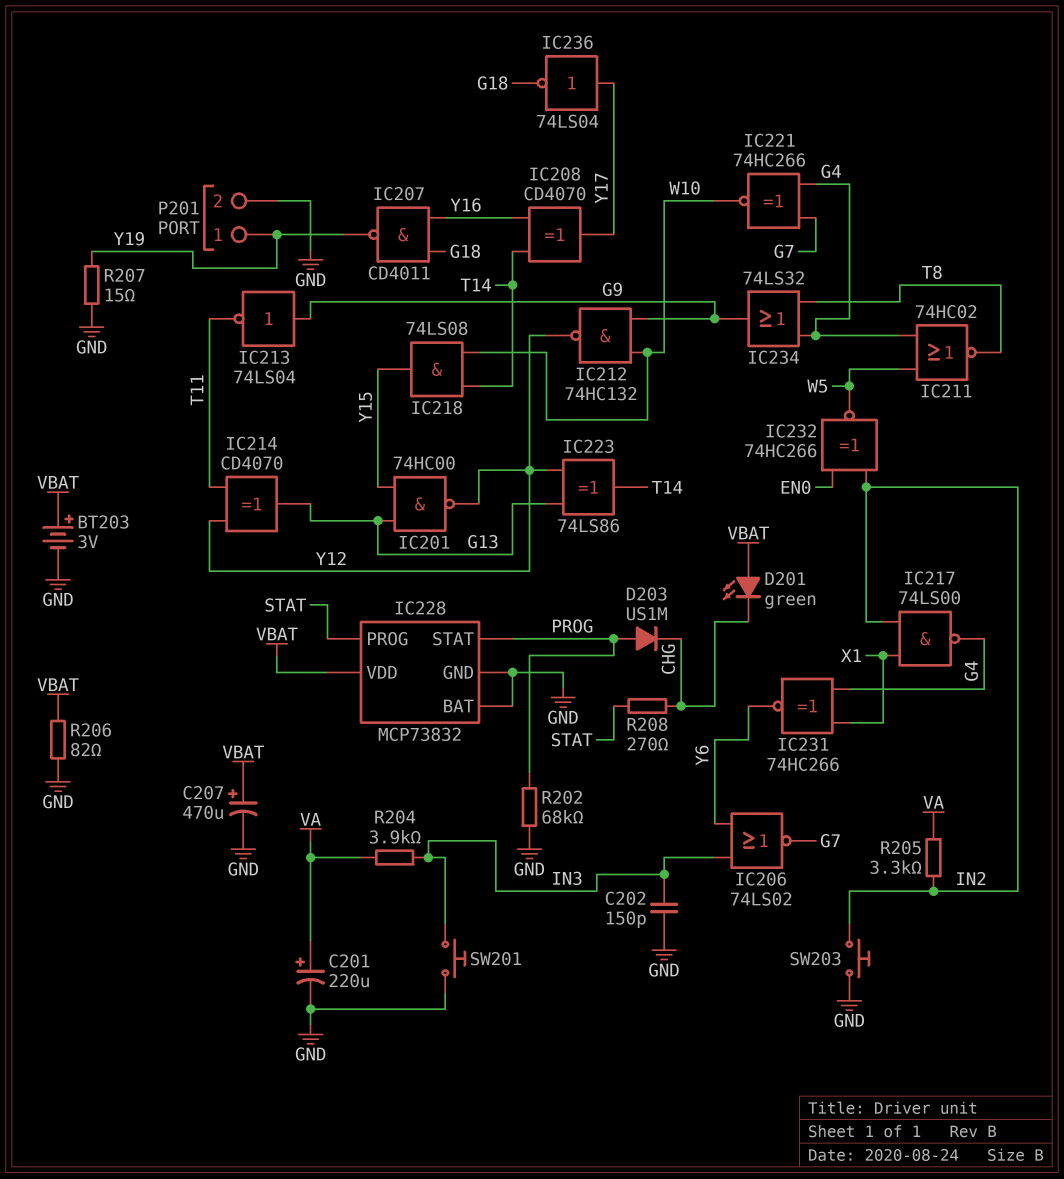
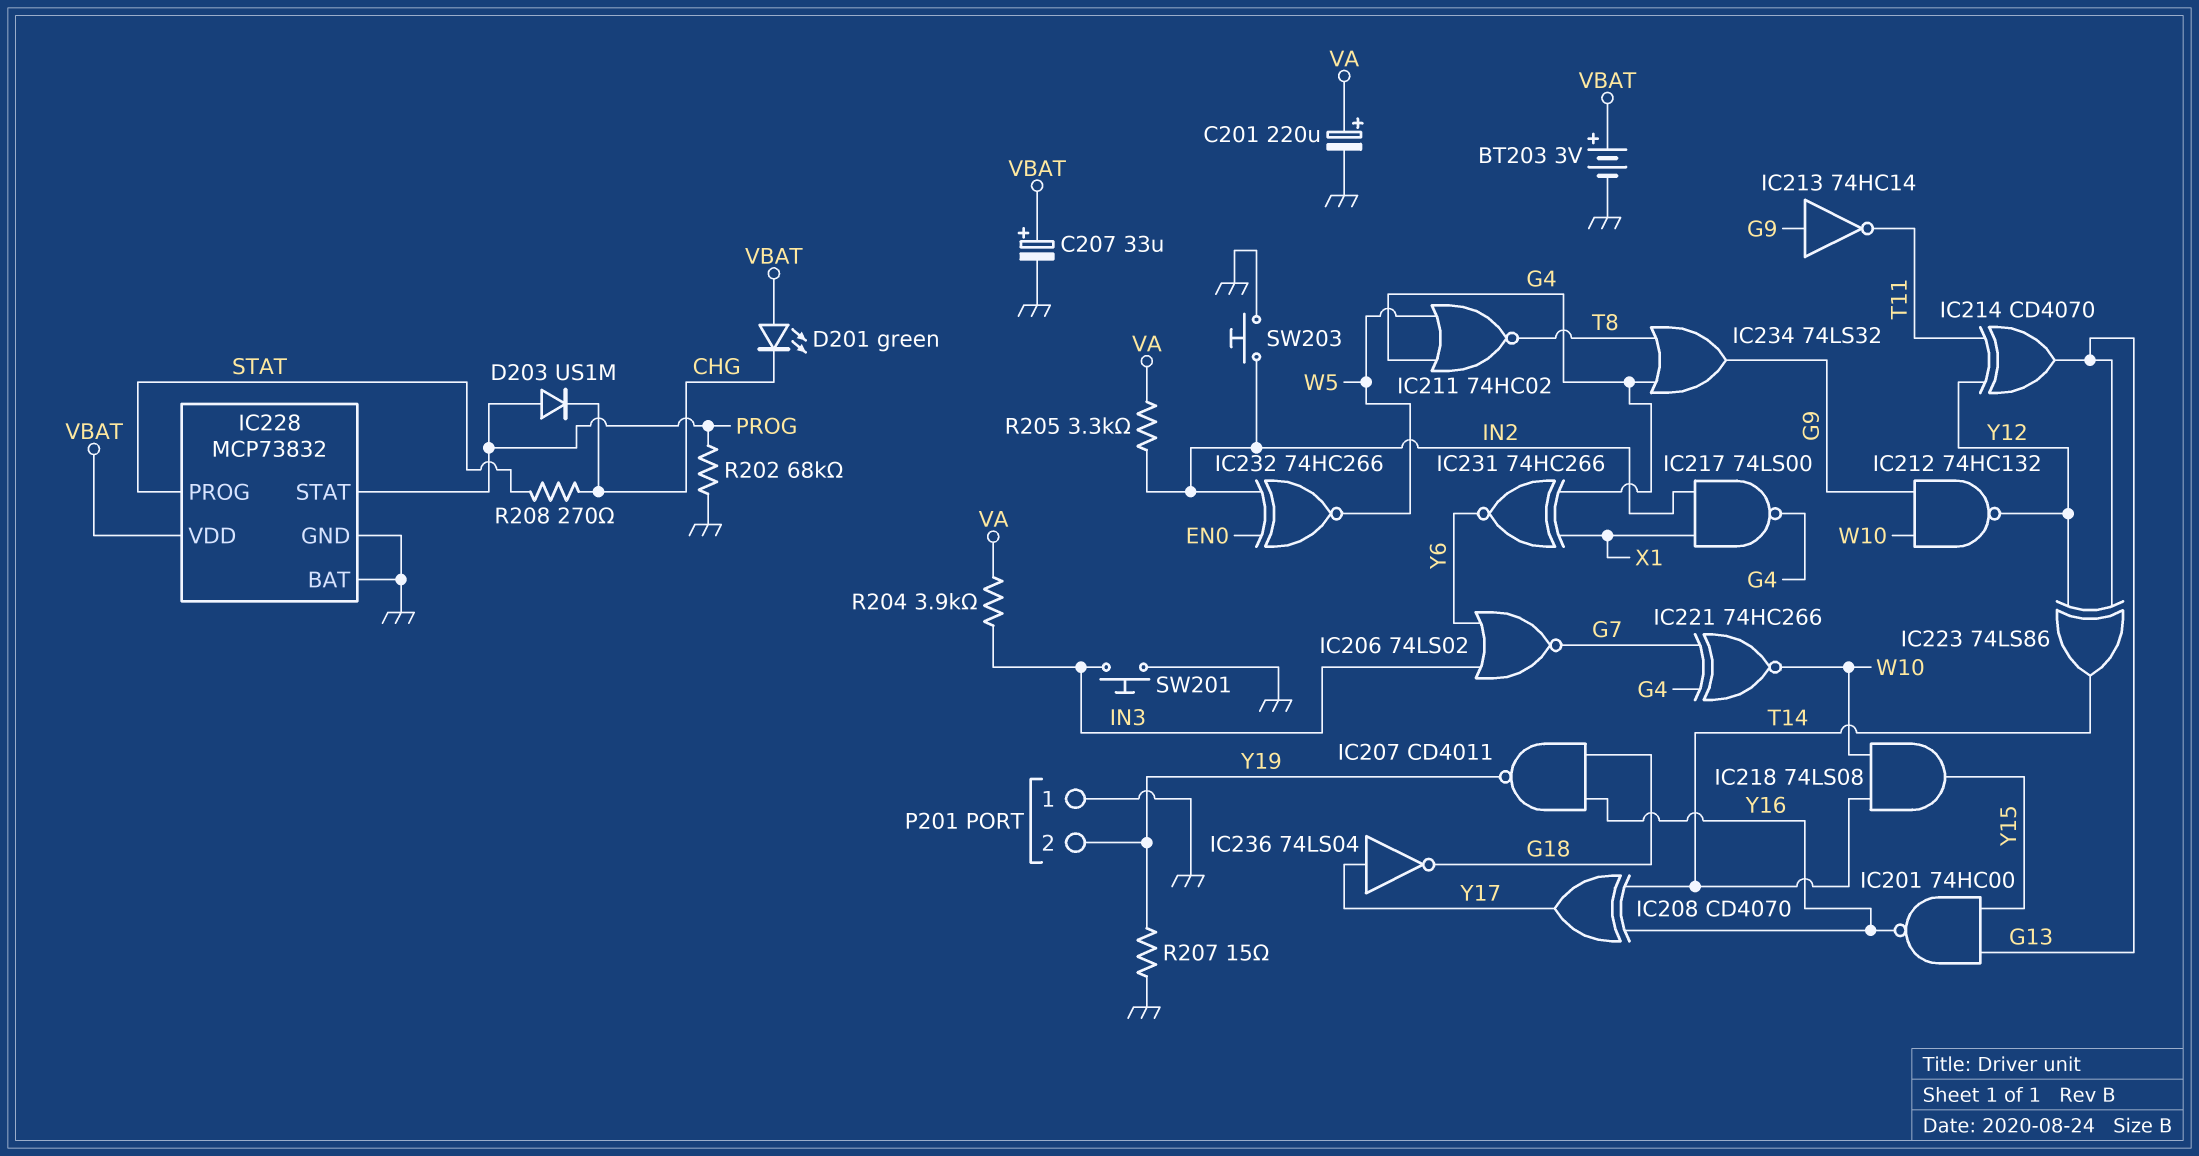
C202: 150pF (GND, IN3) -> none
C207: 470uF (plus VBAT, minus GND) -> 33uF (plus VBAT, minus GND)
IC201: NAND 74HC00 (in G13, in Y15, out Y12) -> NAND 74HC00 (in G13, in Y15, out Y16)
IC213: NOT 74LS04 (in G9, out T11) -> NOT 74HC14 (in G9, out T11)
P201 pin 1: Y19 -> GND
P201 pin 2: GND -> Y19
R206: 82 (GND, VBAT) -> none

